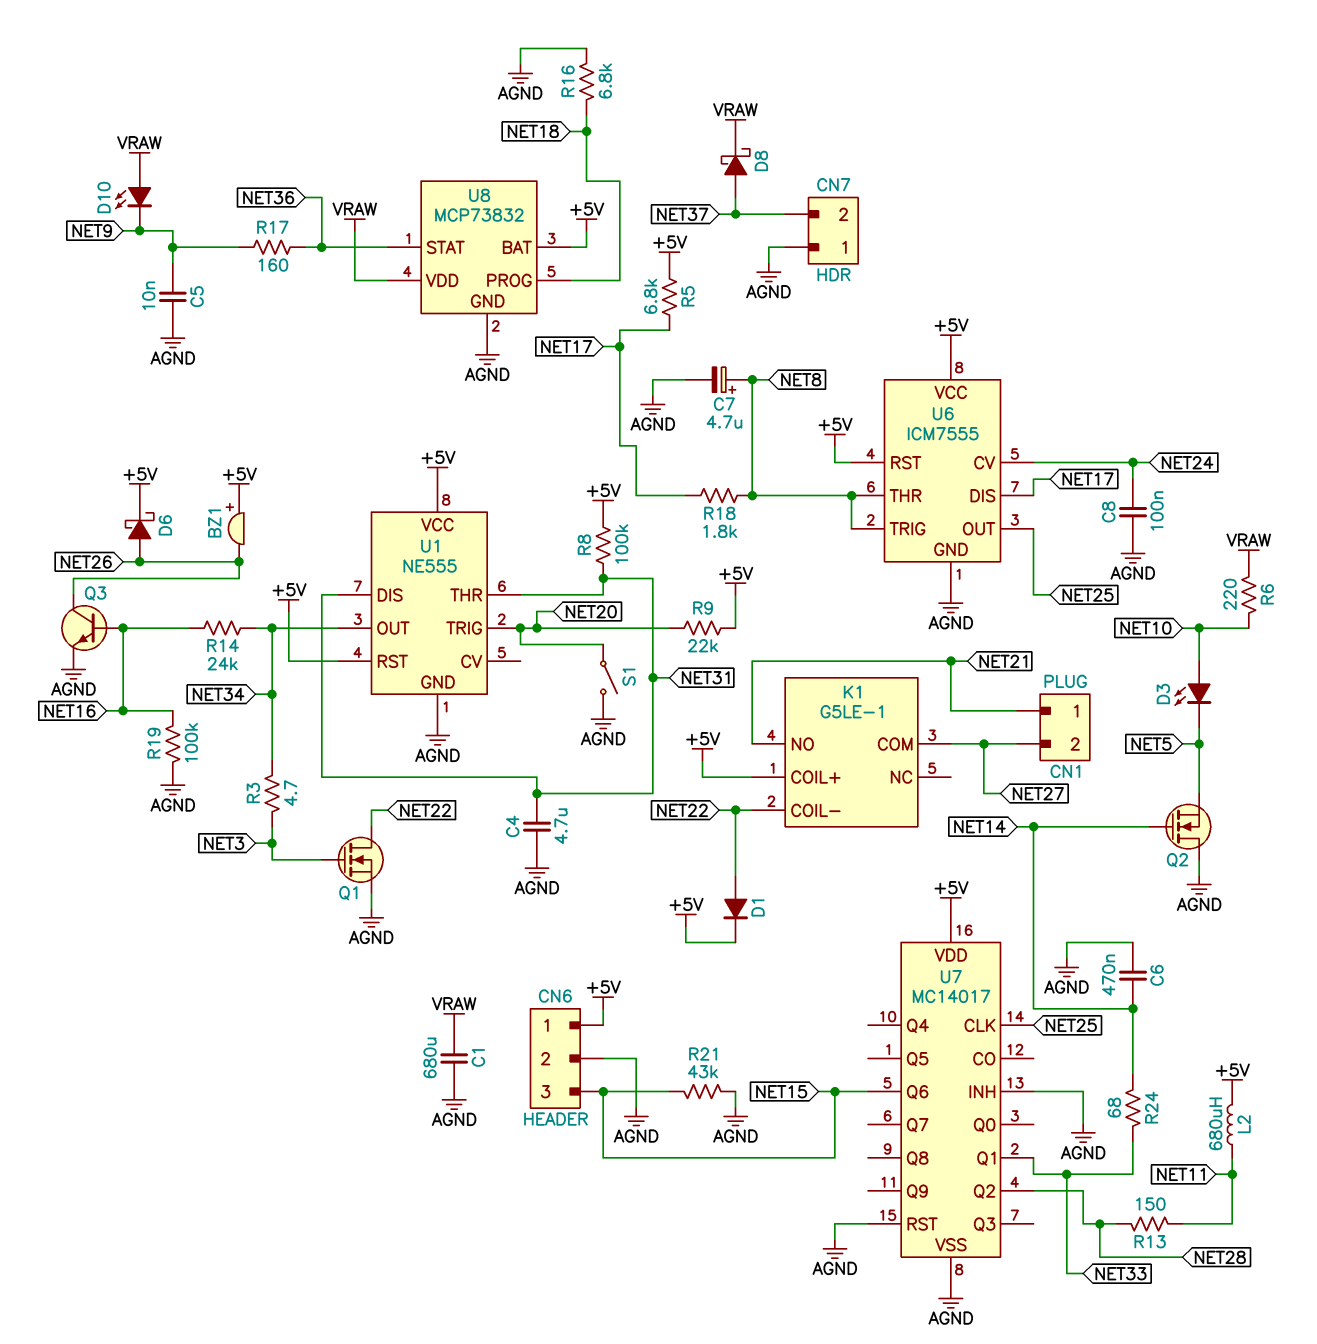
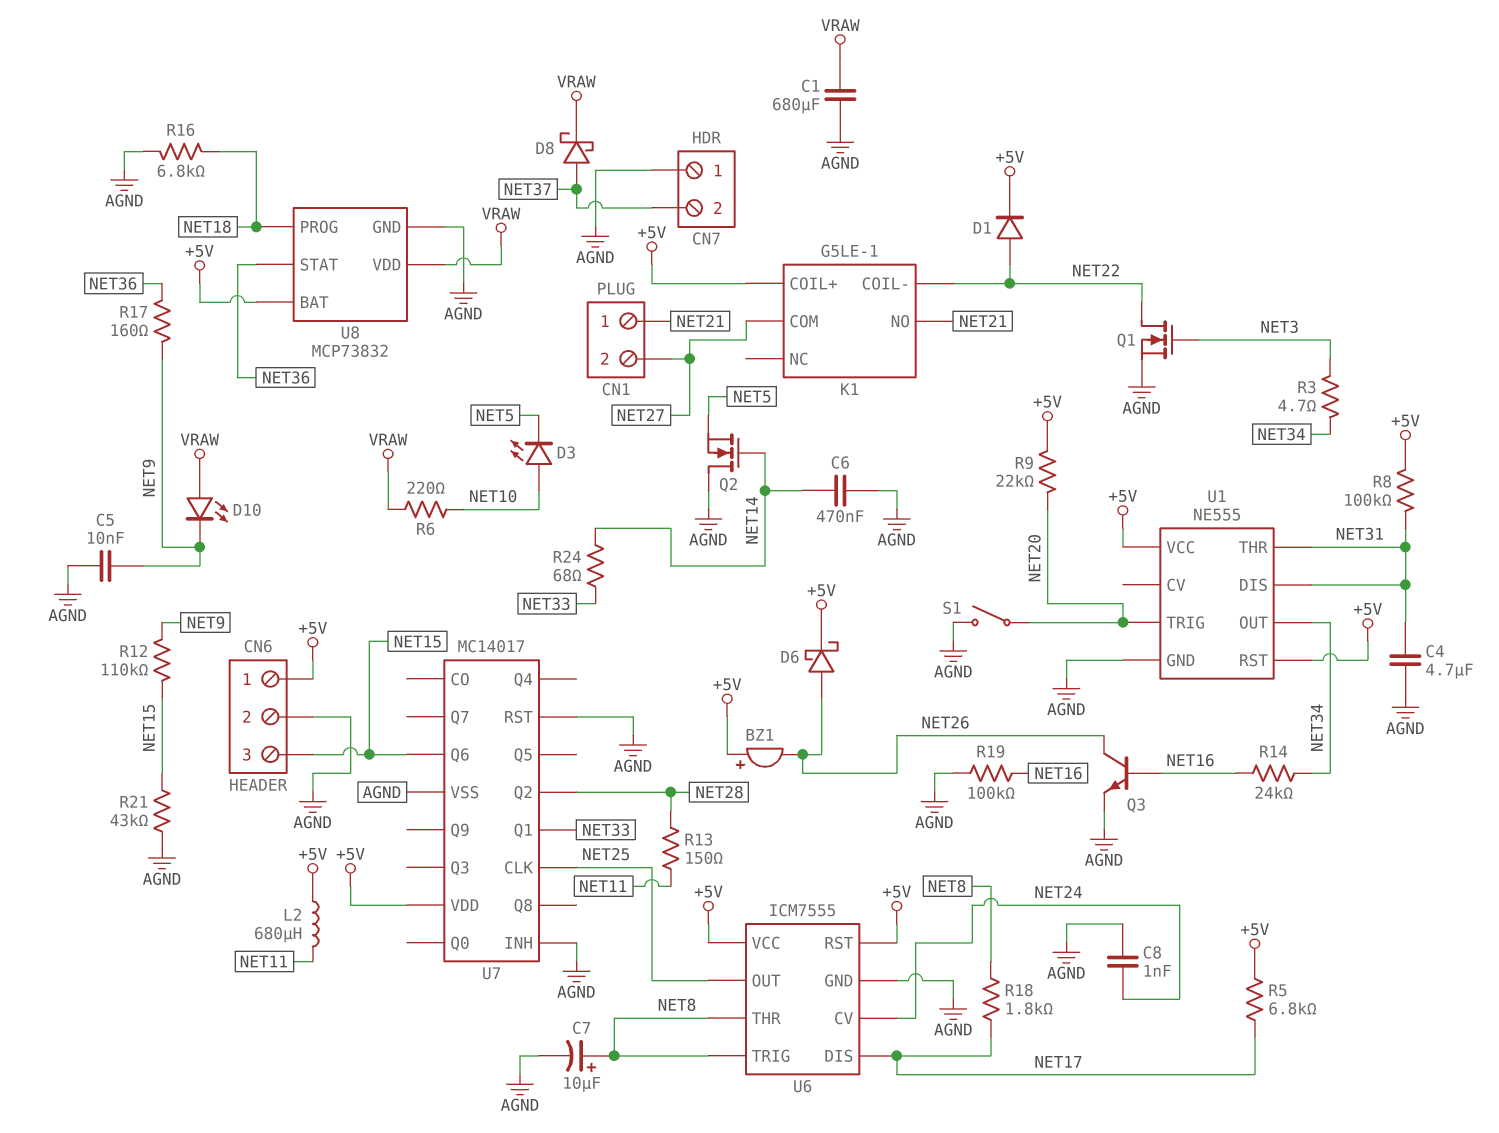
C7: 4.7uF (plus NET8, minus AGND) -> 10uF (plus NET8, minus AGND)
C8: 100nF (AGND, NET24) -> 1nF (AGND, NET24)
R12: none -> 110k (NET9, NET15)

